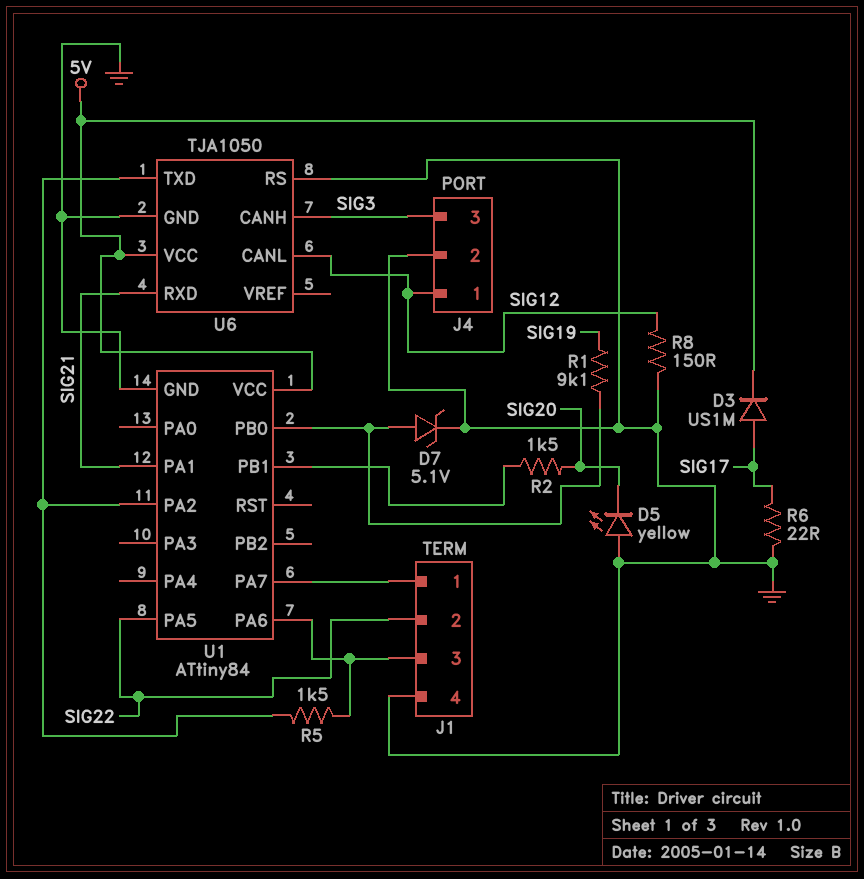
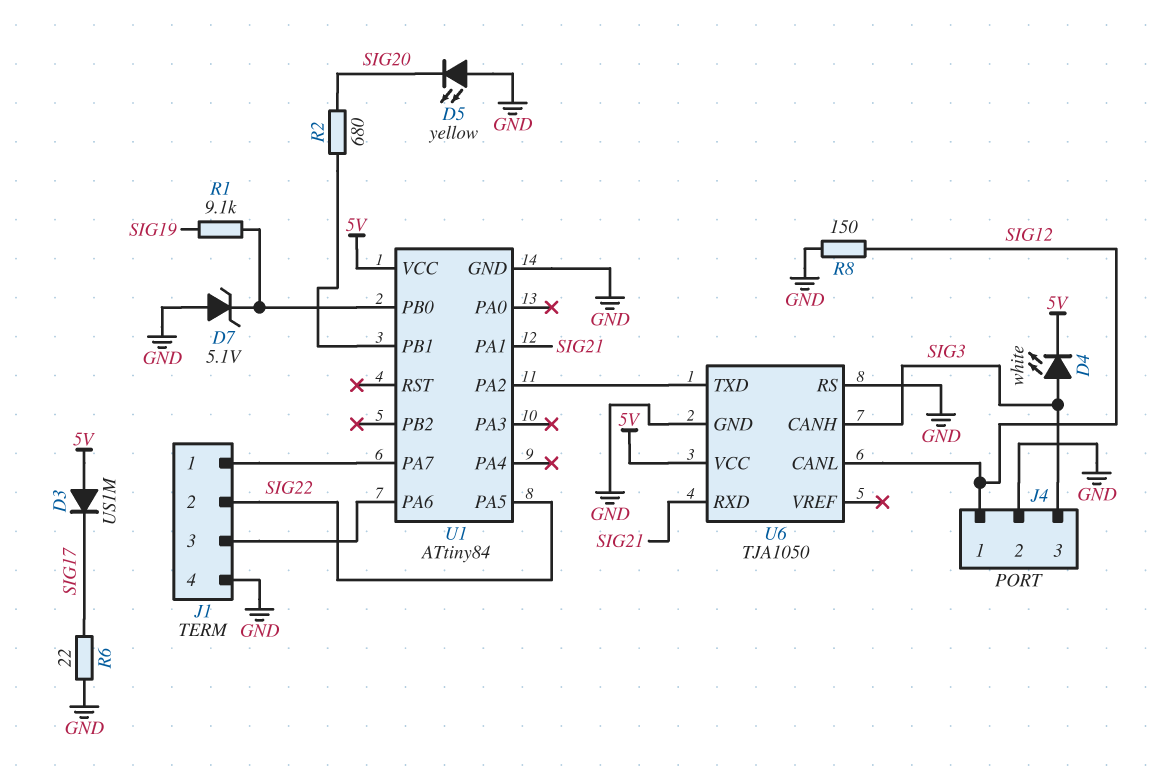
D3: diode US1M (A SIG17, K 5V) -> diode US1M (A 5V, K SIG17)
D4: none -> LED white (A SIG3, K 5V)
D7: zener 5.1V (A U1/PB0, K GND) -> zener 5.1V (A GND, K U1/PB0)
R2: 1.5k (SIG20, U1/PB1) -> 680 (SIG20, U1/PB1)
R5: 1.5k (J1/3, U1/PA2) -> none

